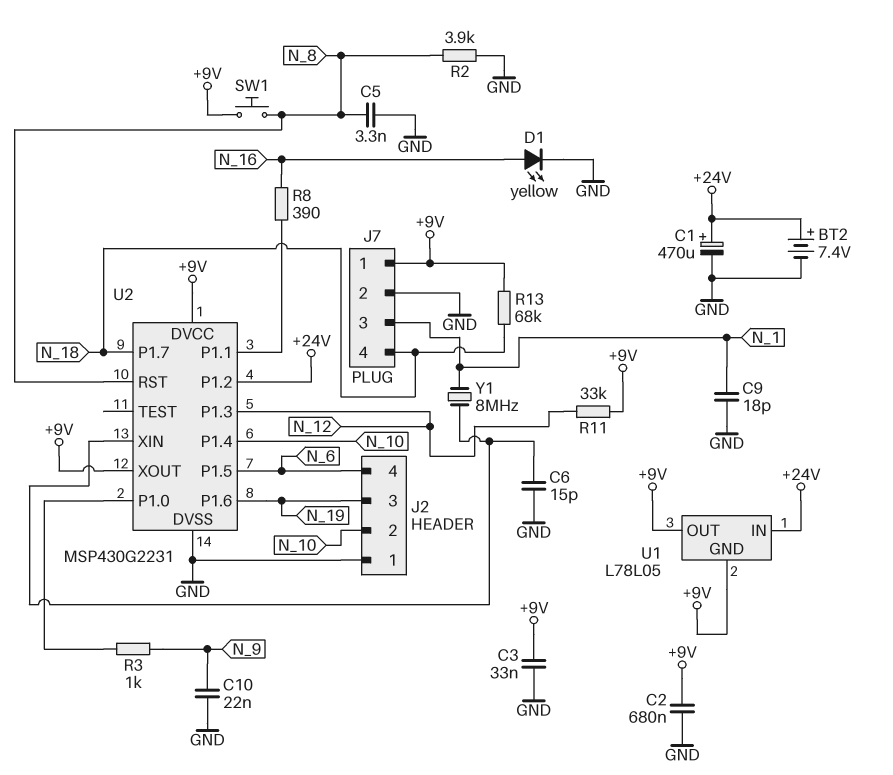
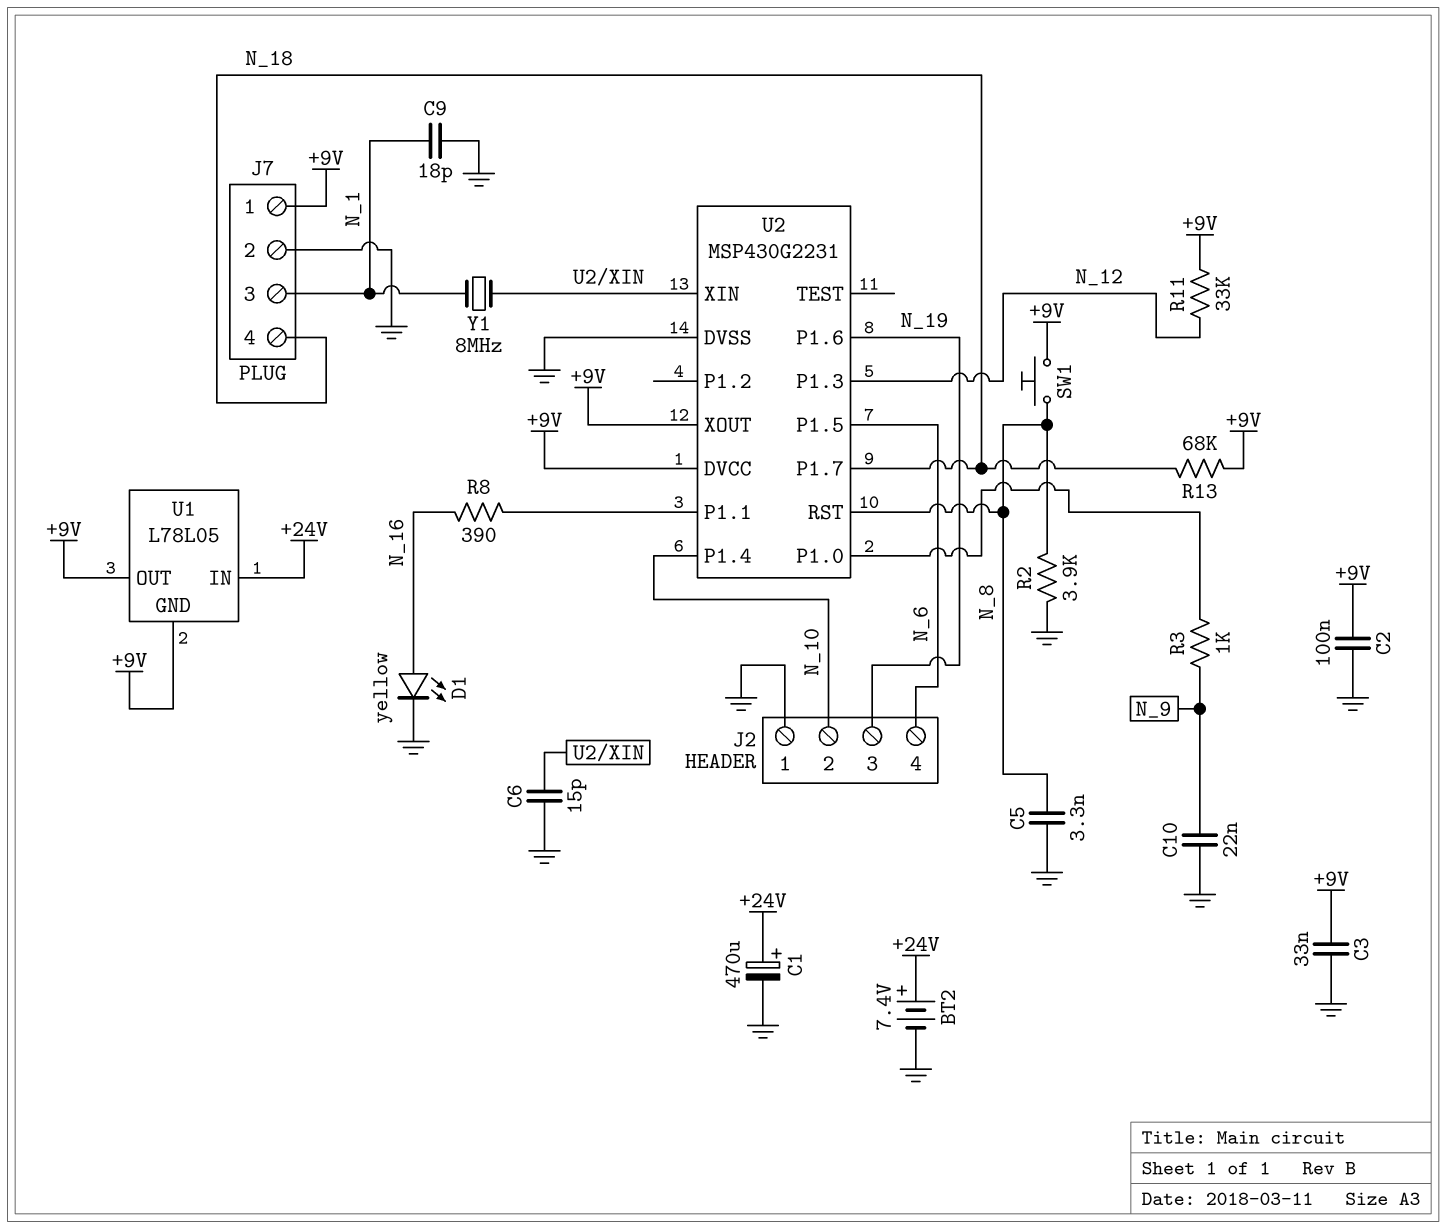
C2: 680nF (+9V, GND) -> 100nF (+9V, GND)
U2 pin P1.2: +24V -> none

